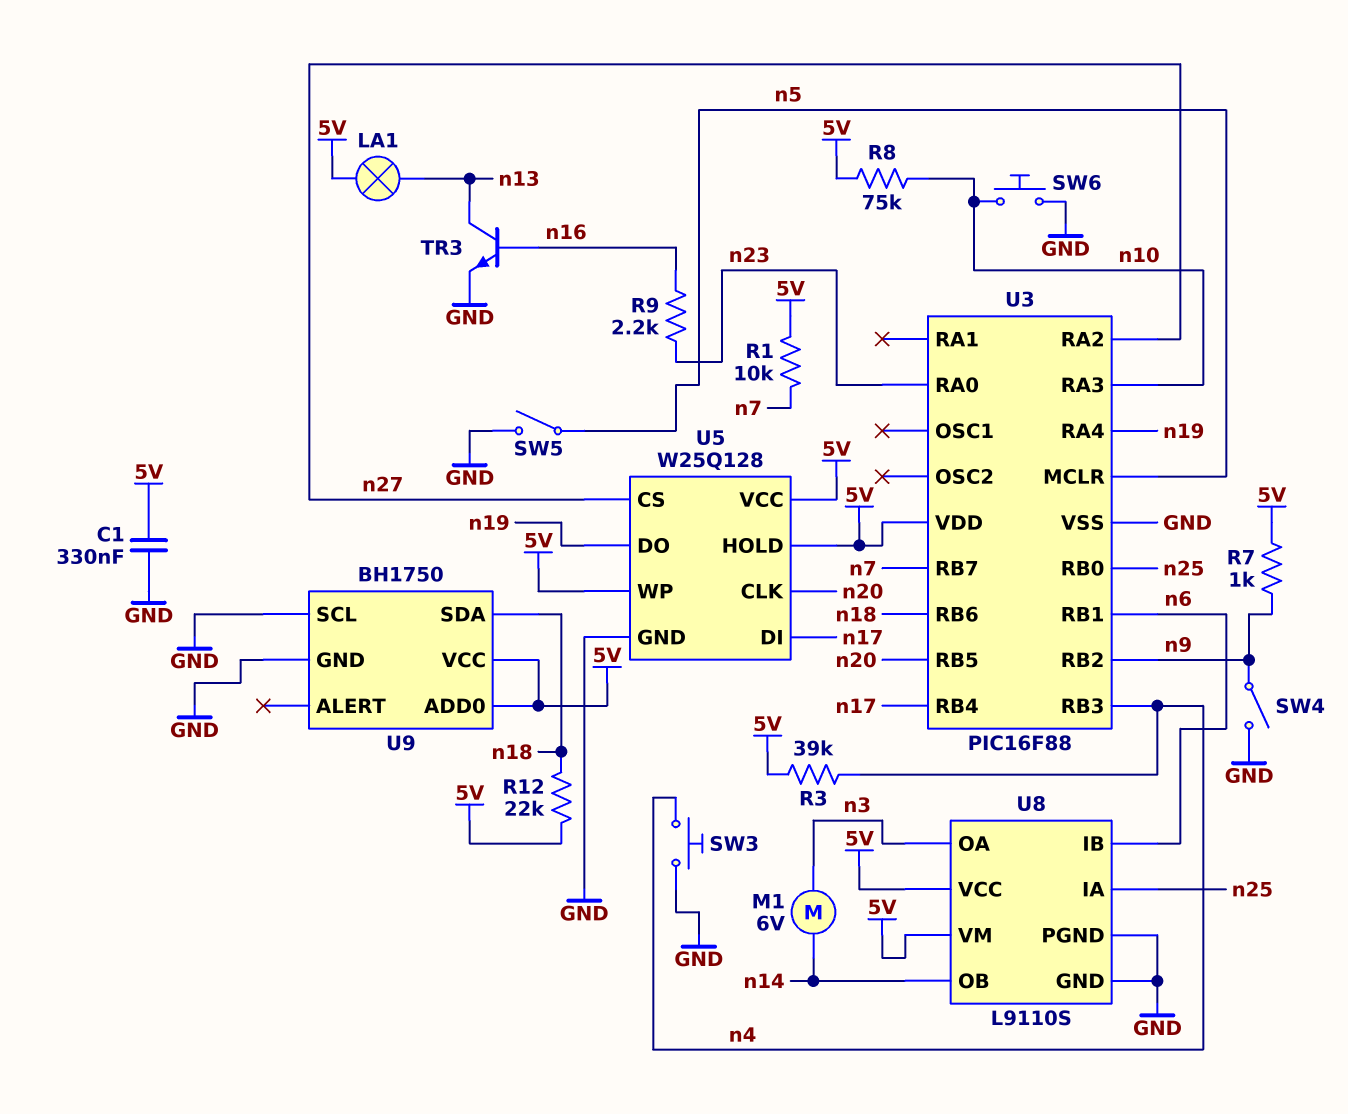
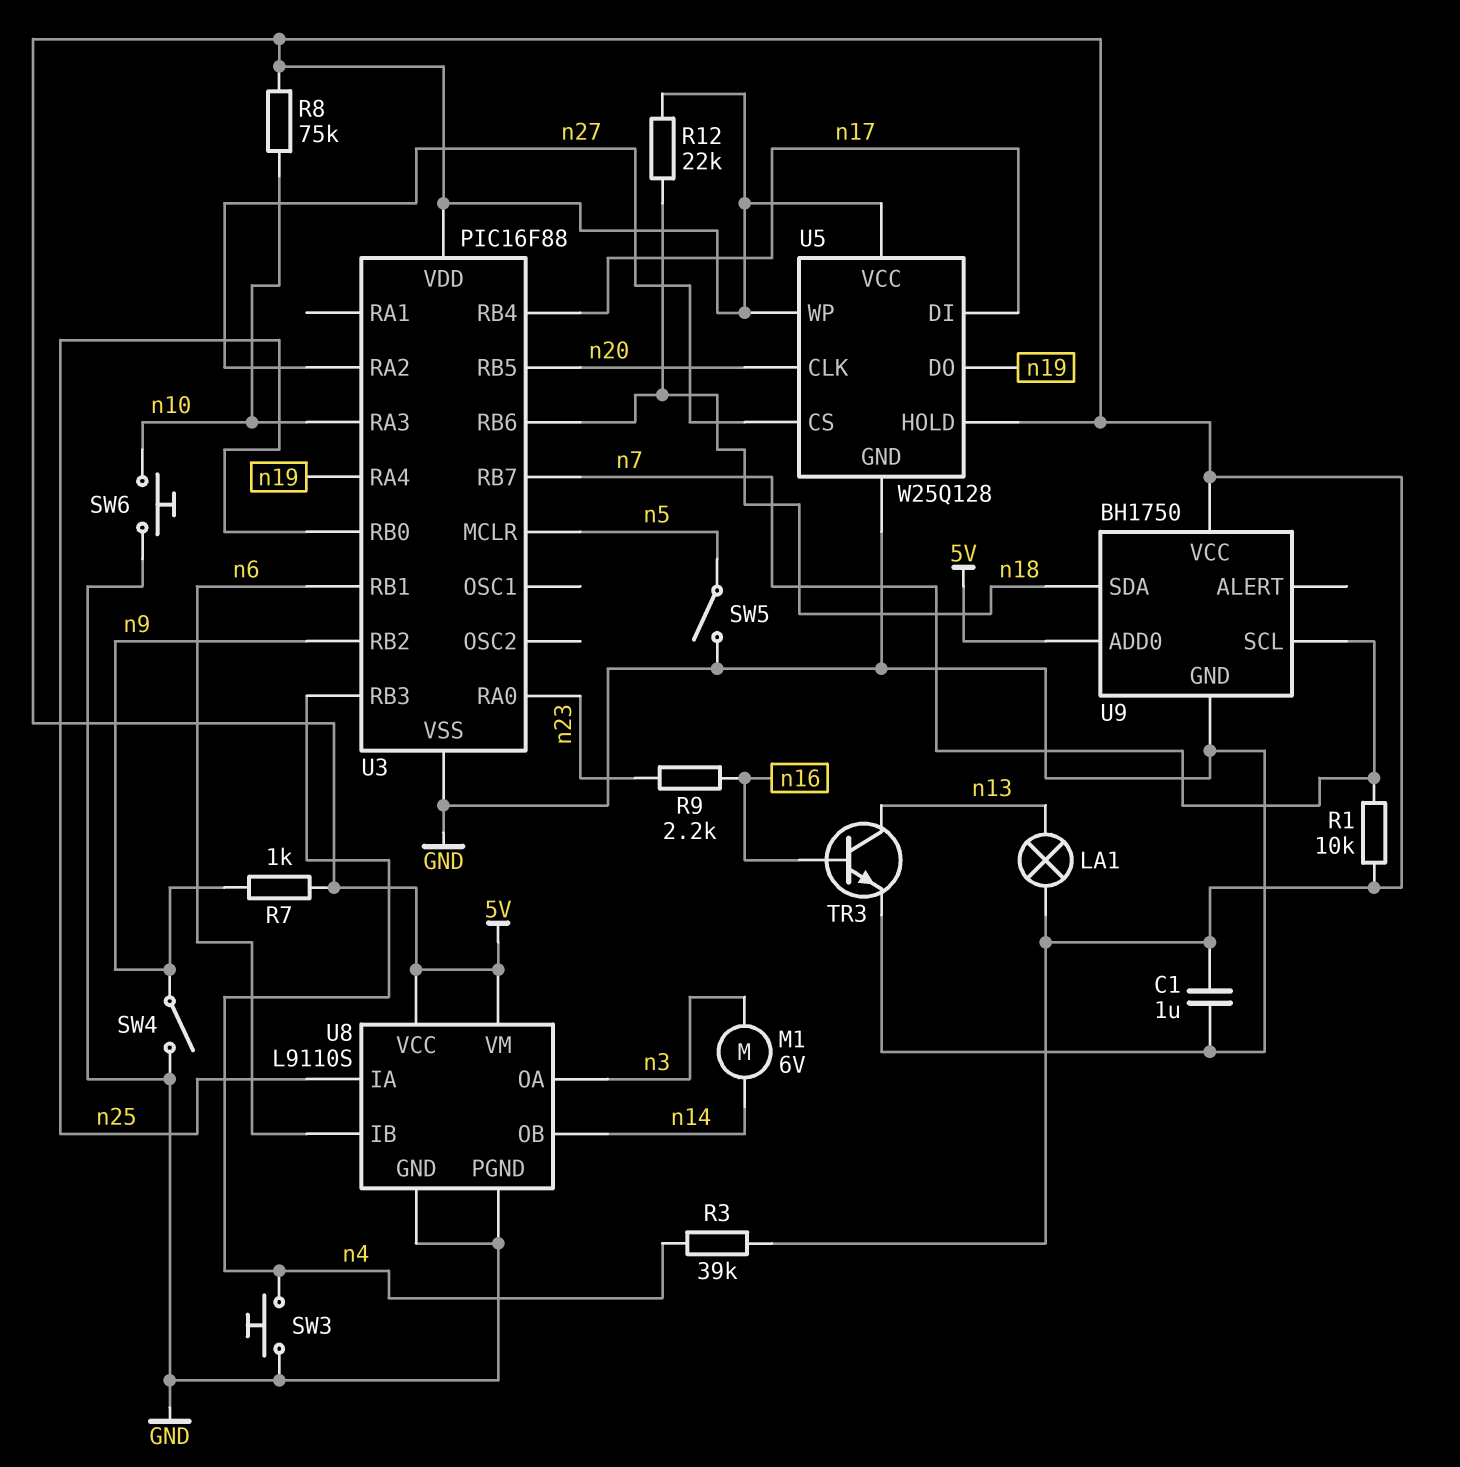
C1: 330nF (5V, GND) -> 1uF (5V, GND)
U9 pin SCL: GND -> n7

